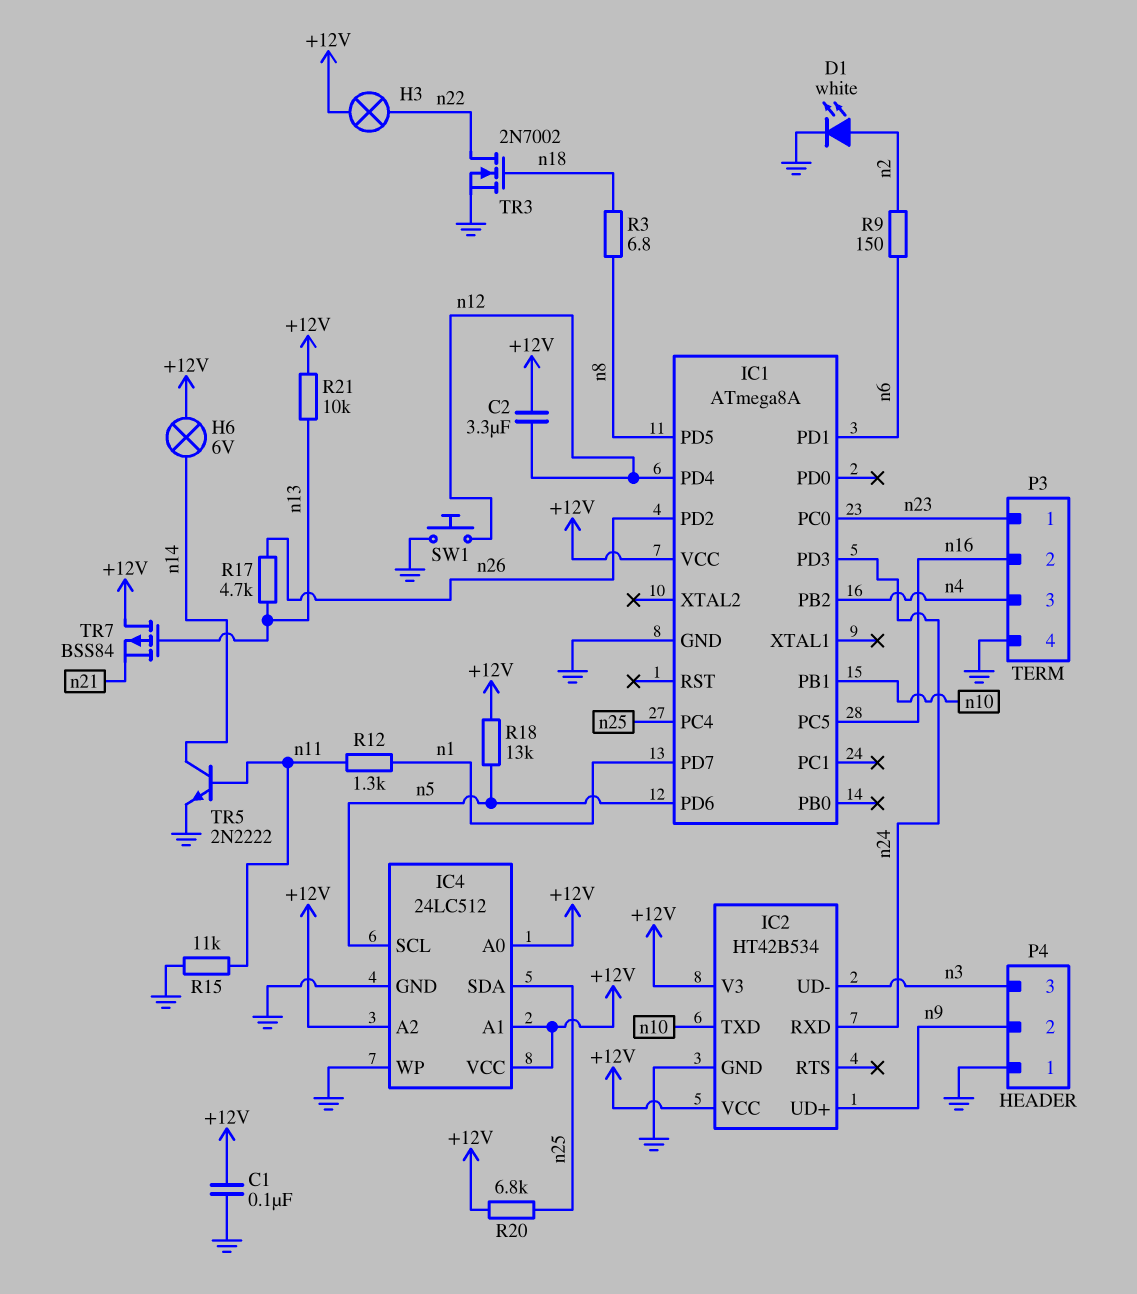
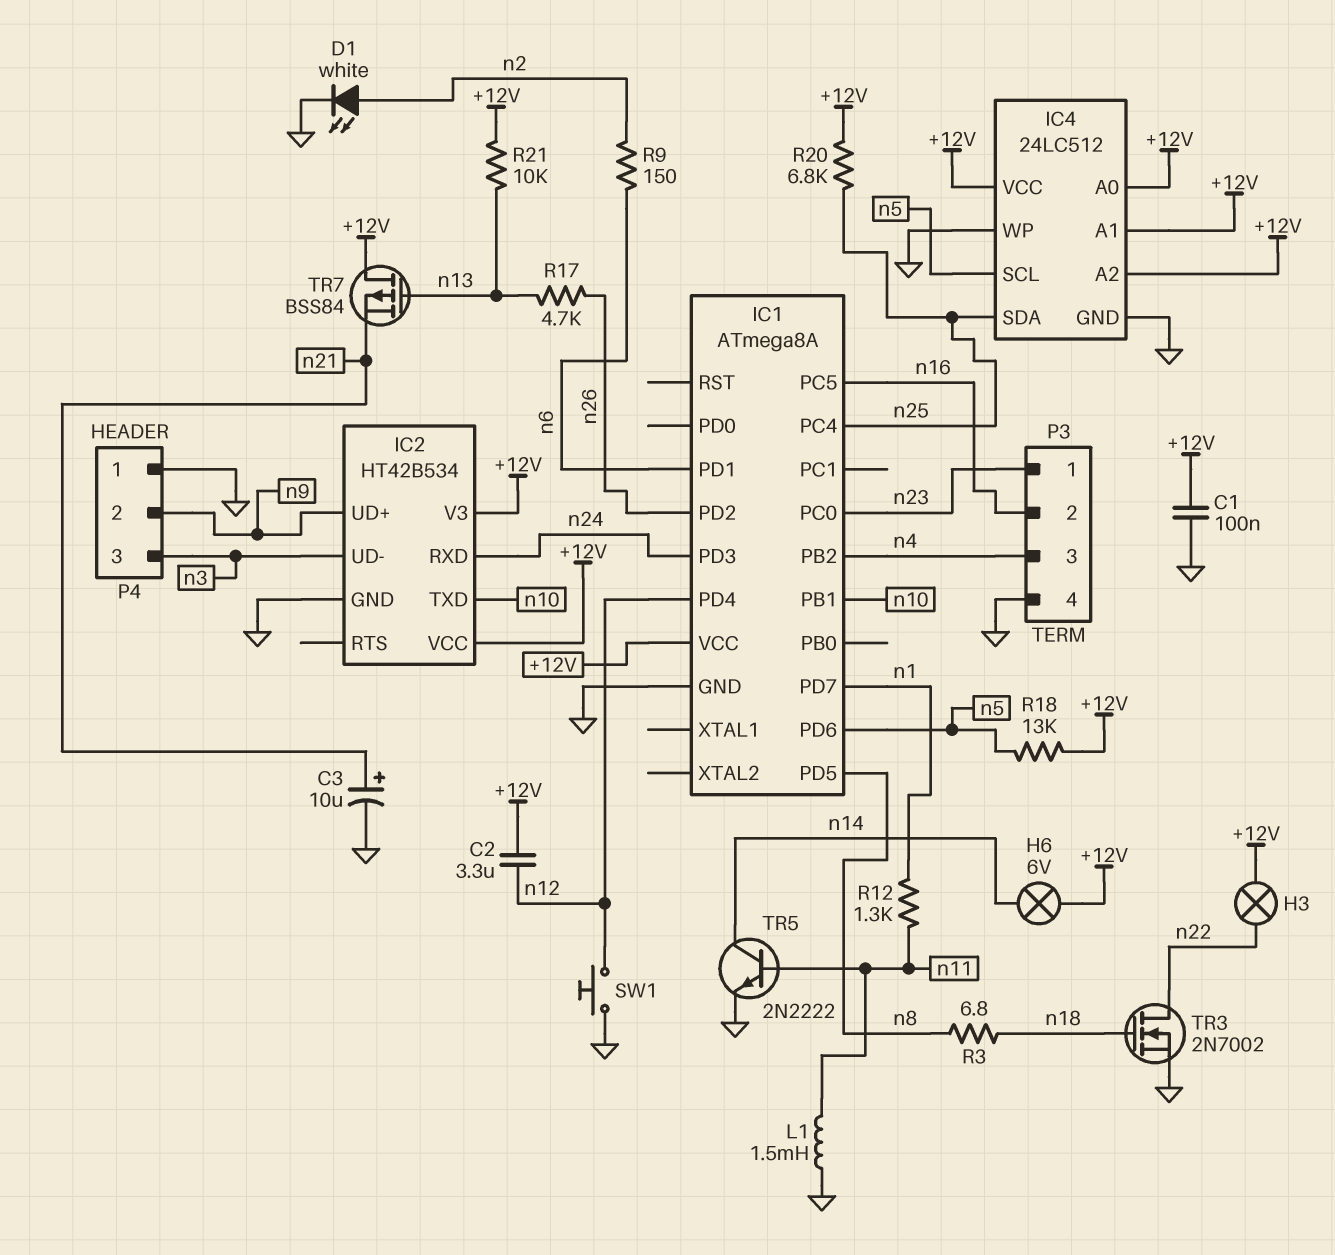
C3: none -> 10uF (plus n21, minus GND)
L1: none -> 1.5mH (GND, n11)
R15: 11k (GND, n11) -> none

